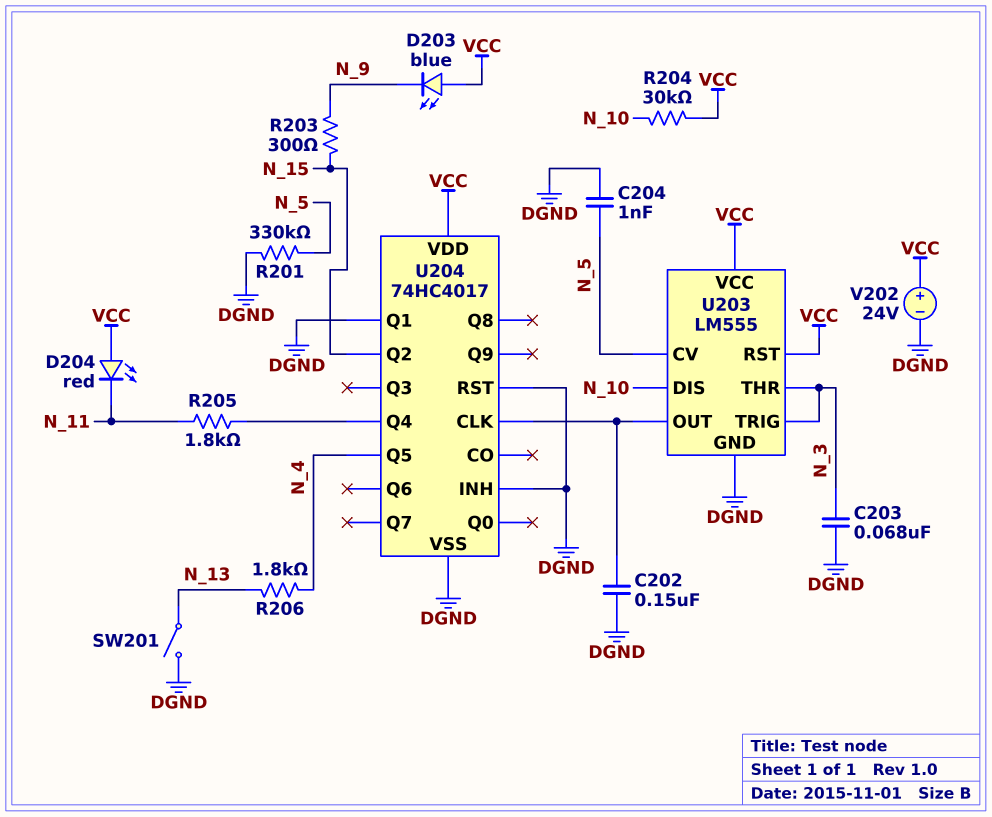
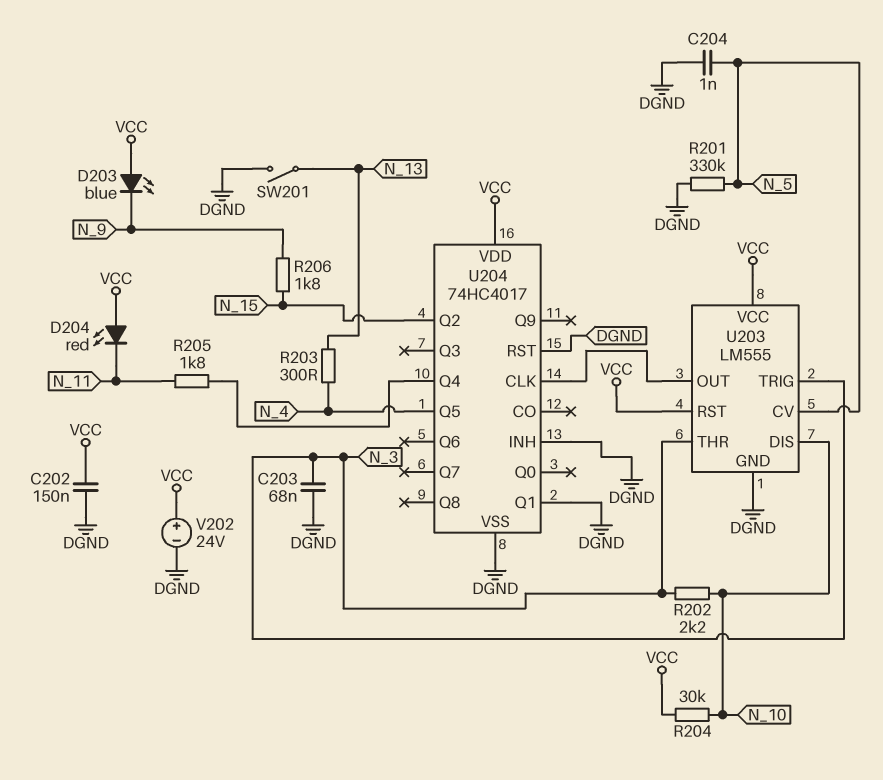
C202: 150nF (DGND, U203/OUT) -> 150nF (DGND, VCC)
R202: none -> 2.2k (N_3, N_10)
R203: 300 (N_9, N_15) -> 300 (N_4, N_13)
R206: 1.8k (N_4, N_13) -> 1.8k (N_9, N_15)

